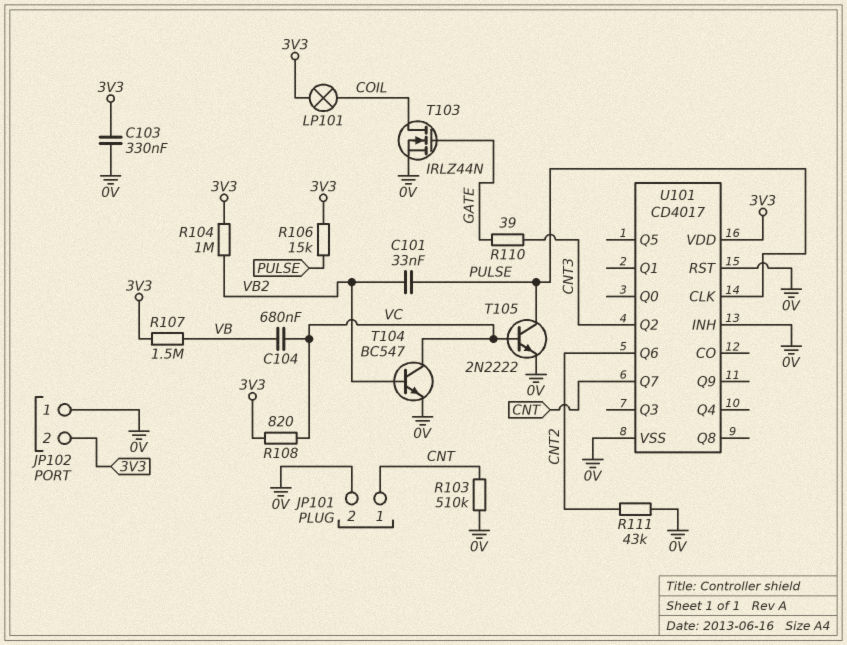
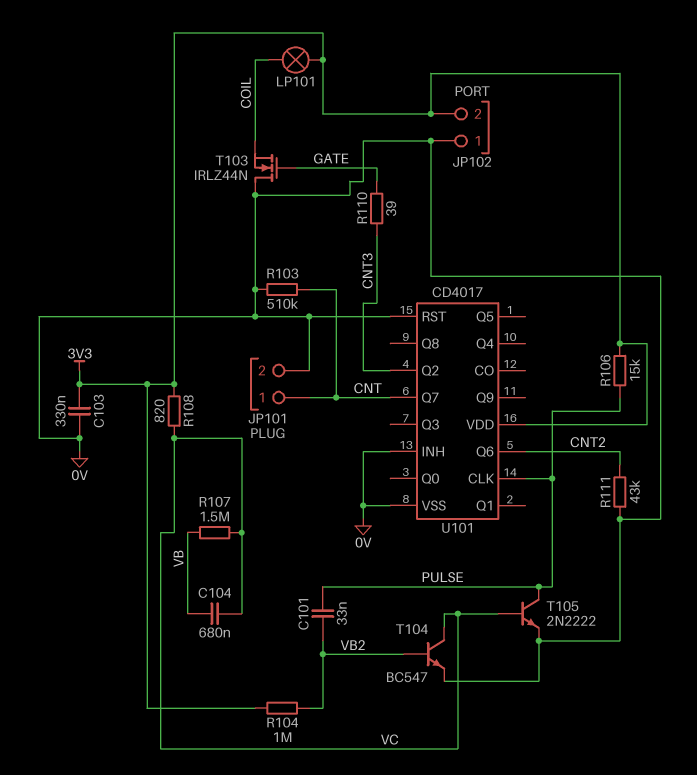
R107: 1.5M (3V3, VB) -> 1.5M (VB, VC)
T103: NMOS IRLZ44N (G GATE, D COIL, S 0V) -> NMOS IRLZ44N (G GATE, D 0V, S COIL)

